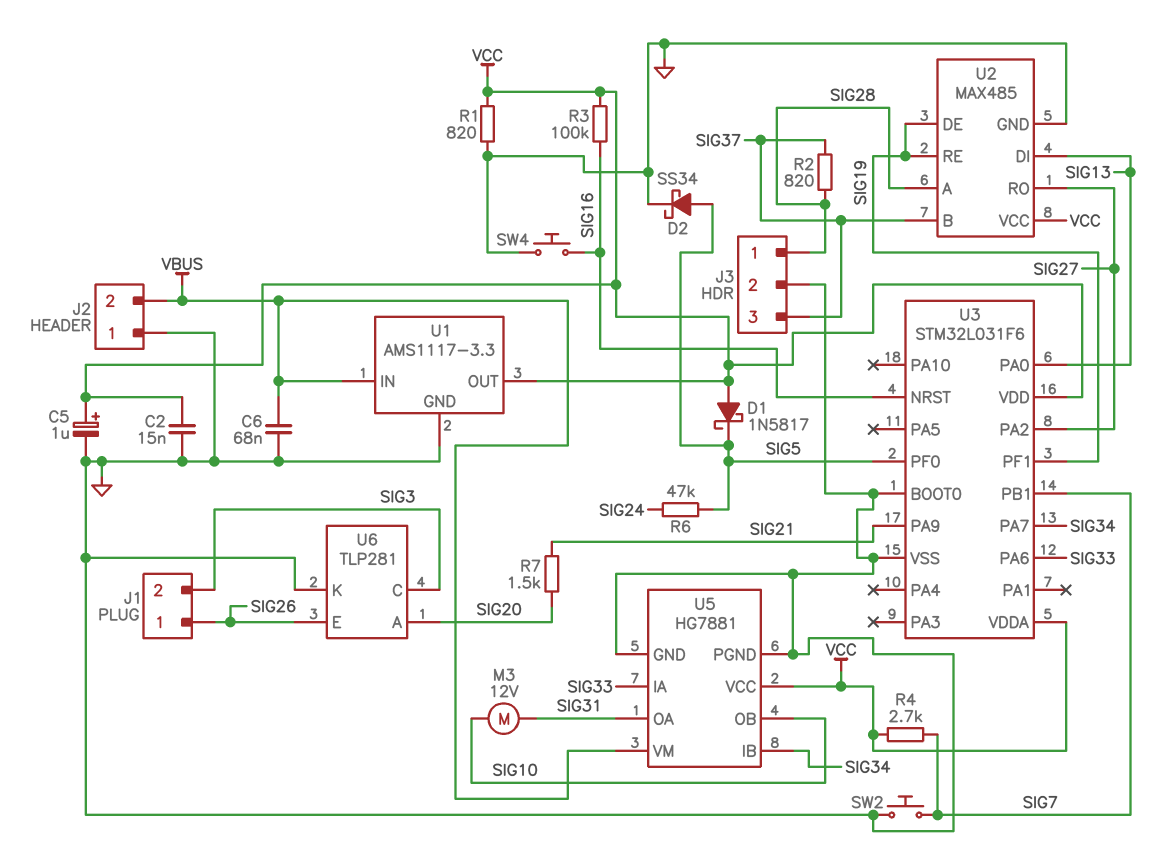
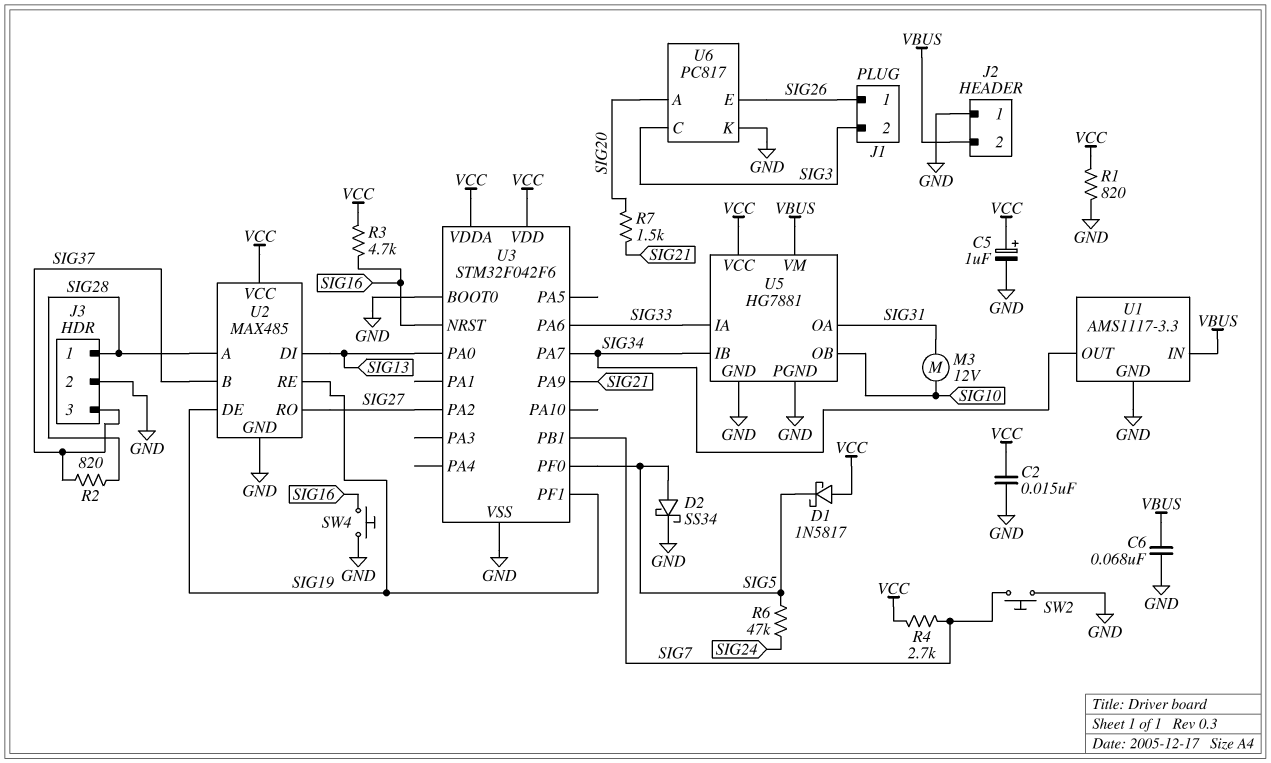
R3: 100k (SIG16, VCC) -> 4.7k (SIG16, VCC)
U1 pin OUT: VCC -> SIG34
U3: STM32L031F6 -> STM32F042F6
U6: TLP281 -> PC817

